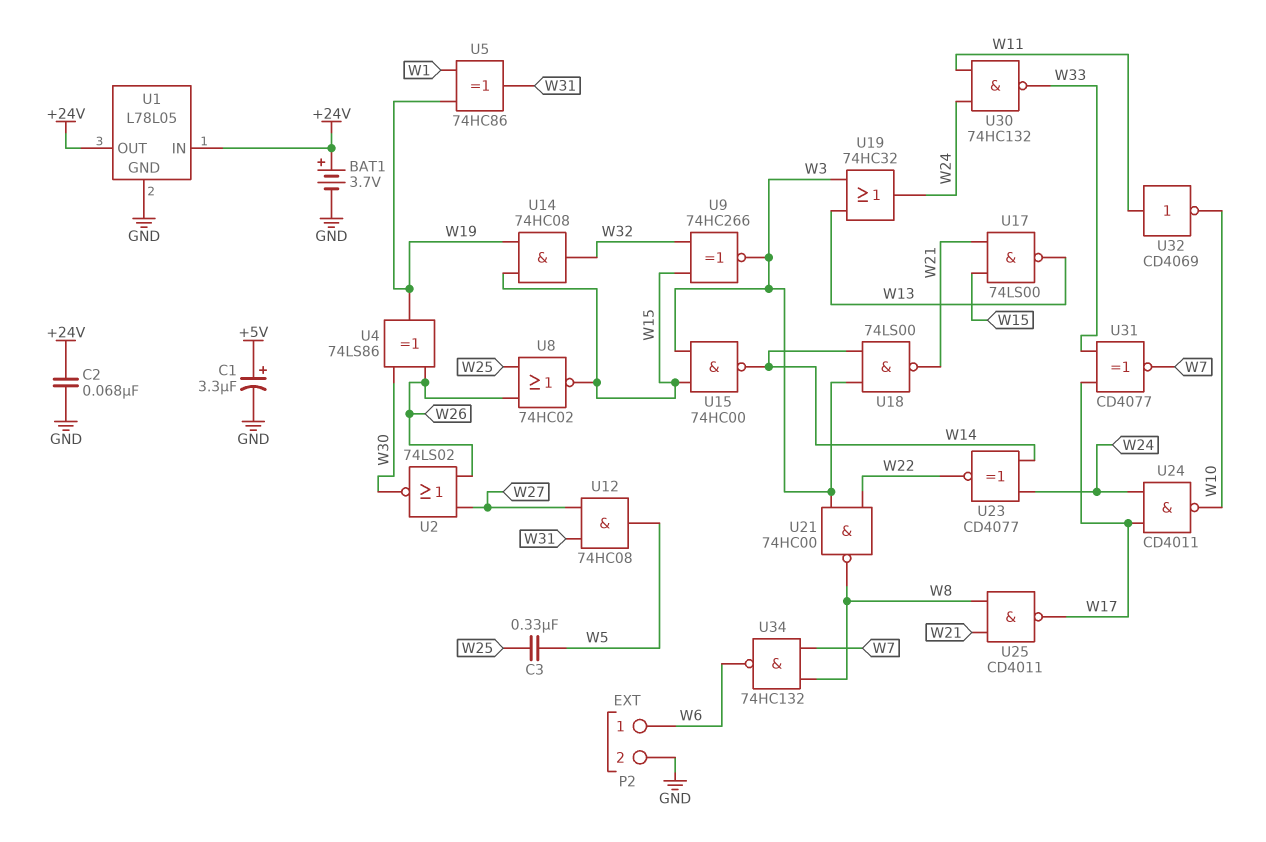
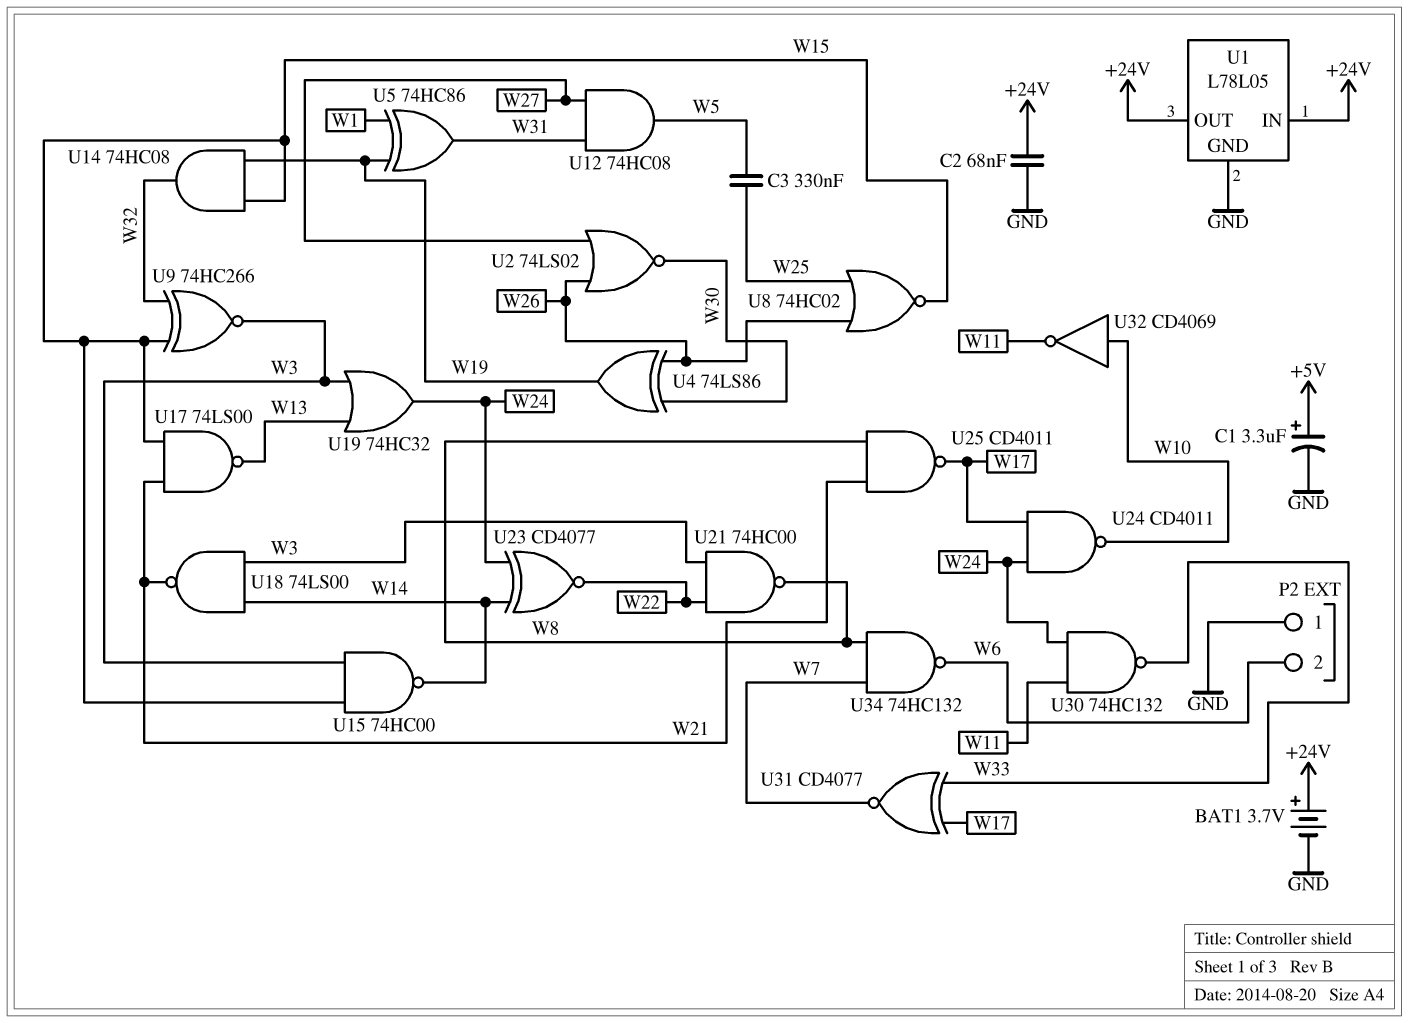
P2 pin 1: W6 -> GND
P2 pin 2: GND -> W6
U32: NOT CD4069 (in W11, out W10) -> NOT CD4069 (in W10, out W11)

